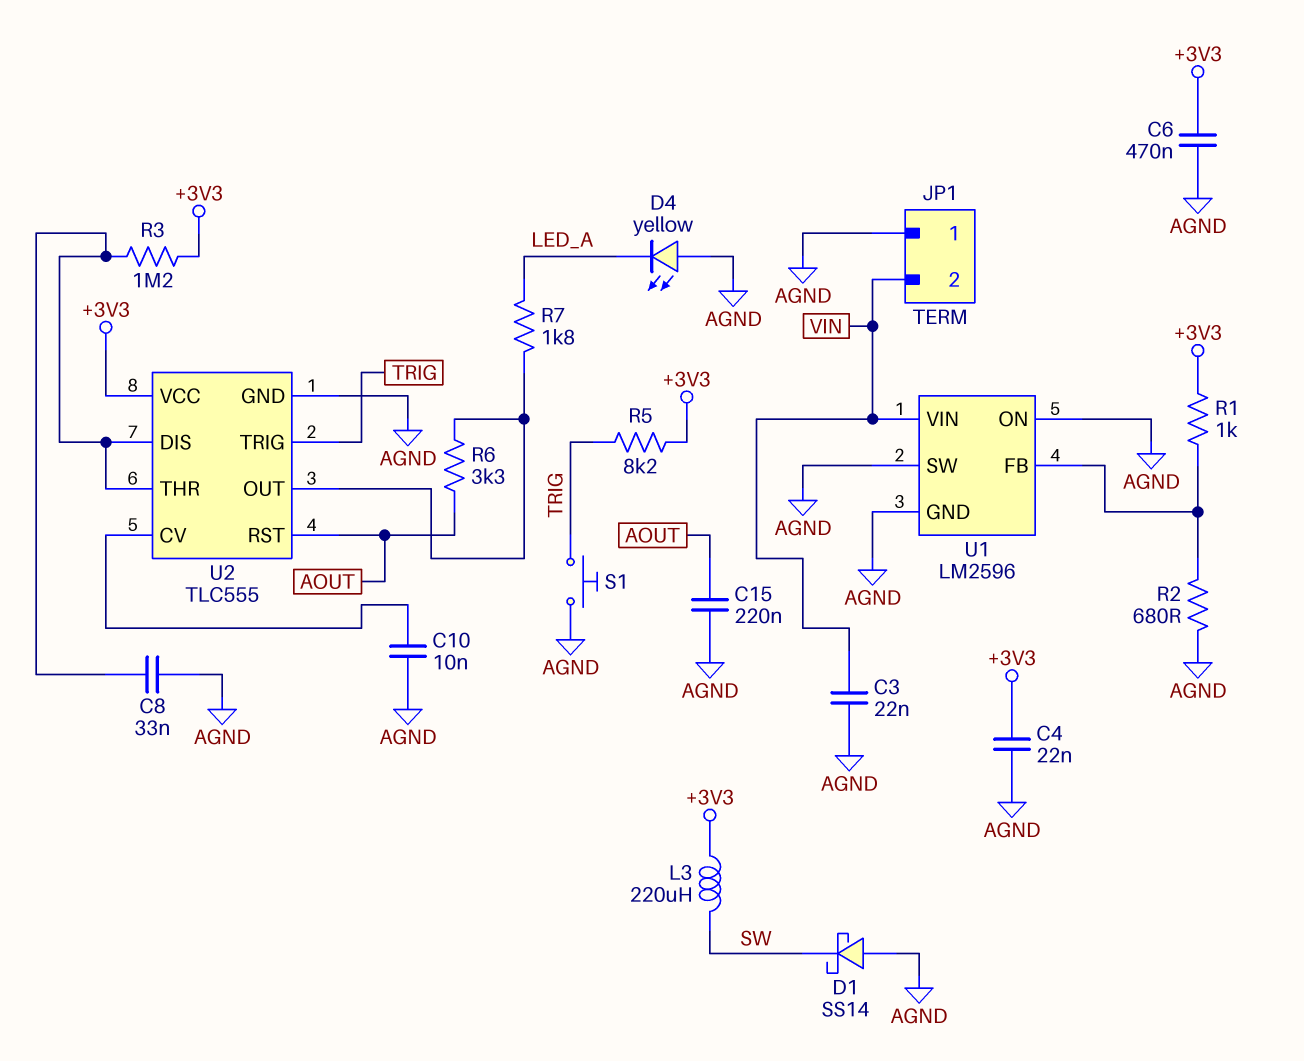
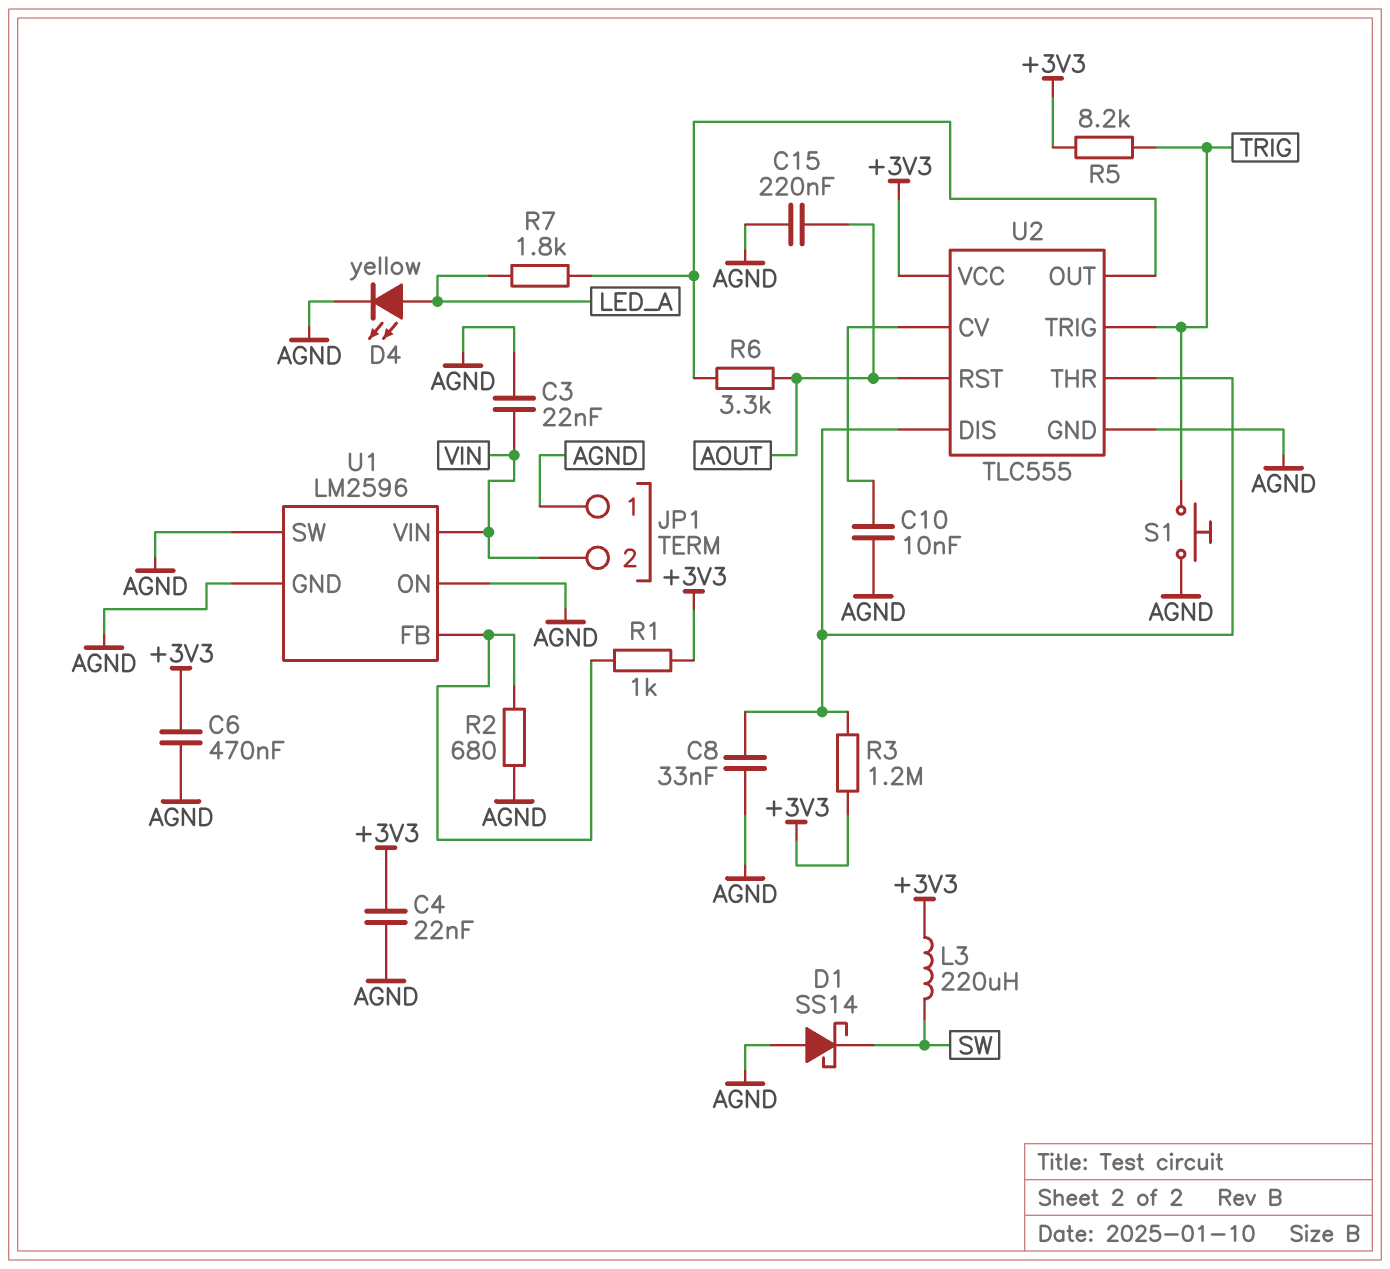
D4: LED yellow (A AGND, K LED_A) -> LED yellow (A LED_A, K AGND)

